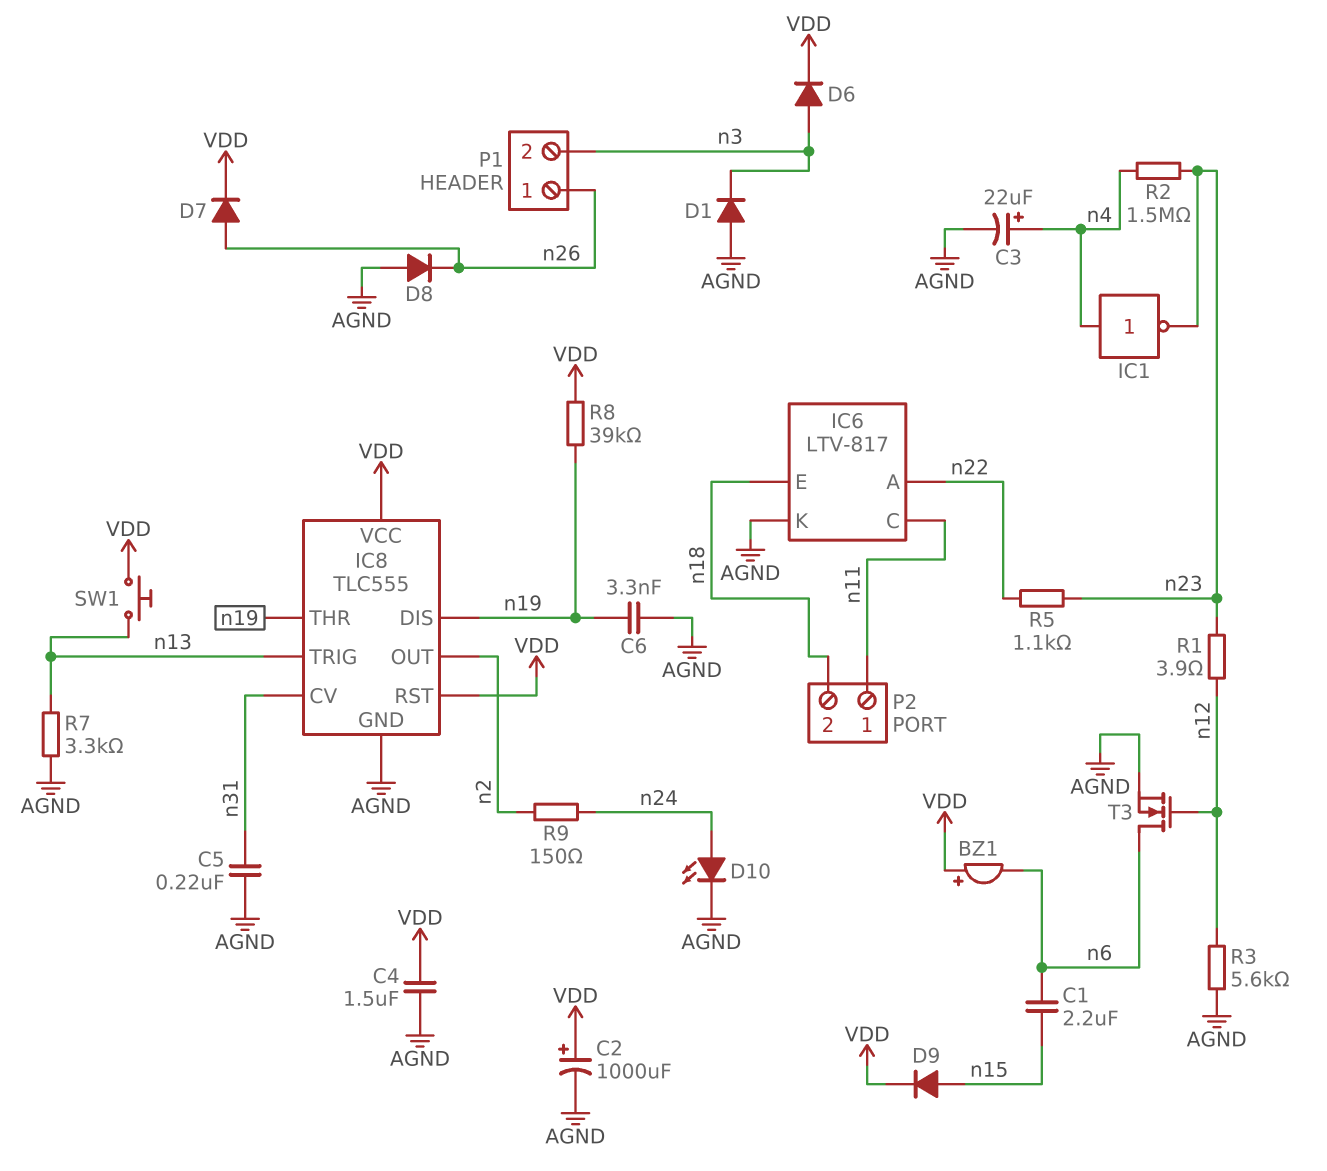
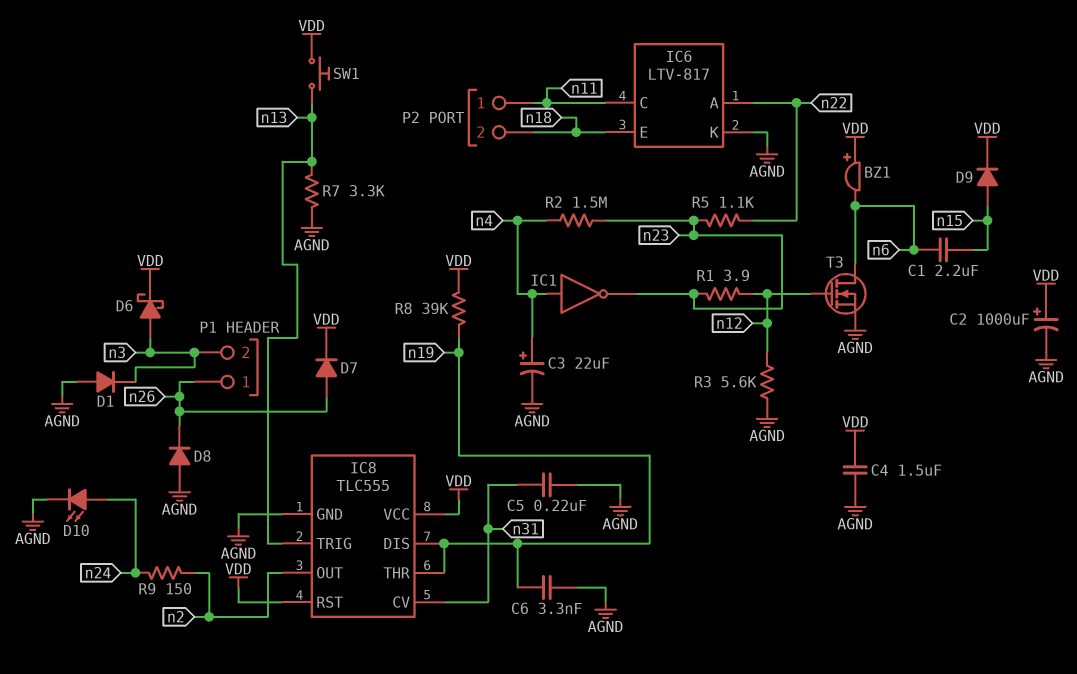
D6: diode (A n3, K VDD) -> schottky (A n3, K VDD)

